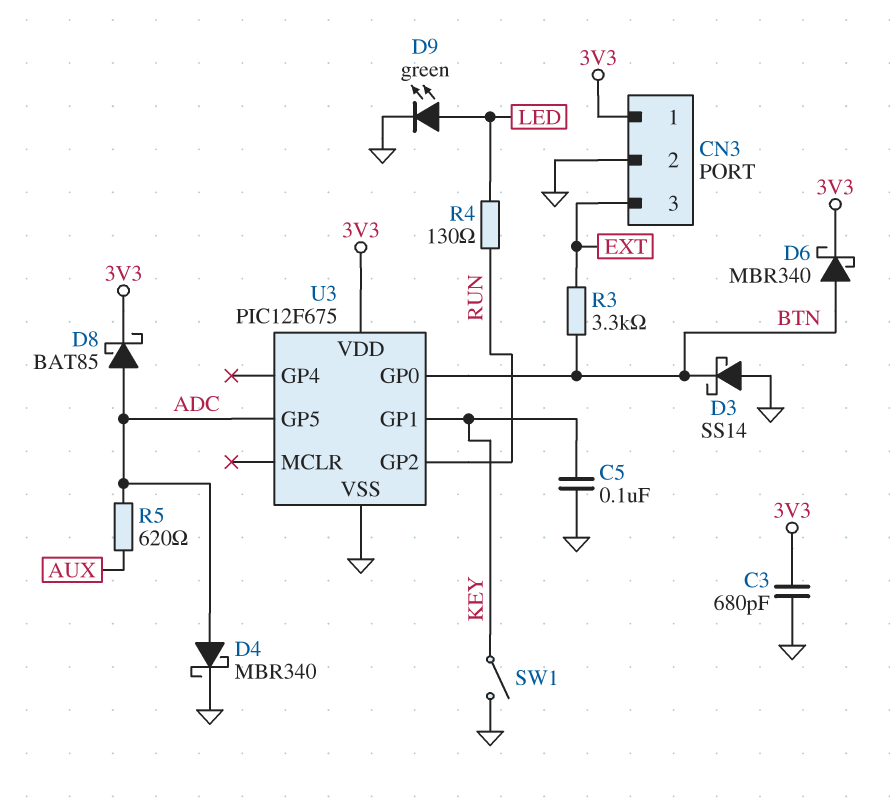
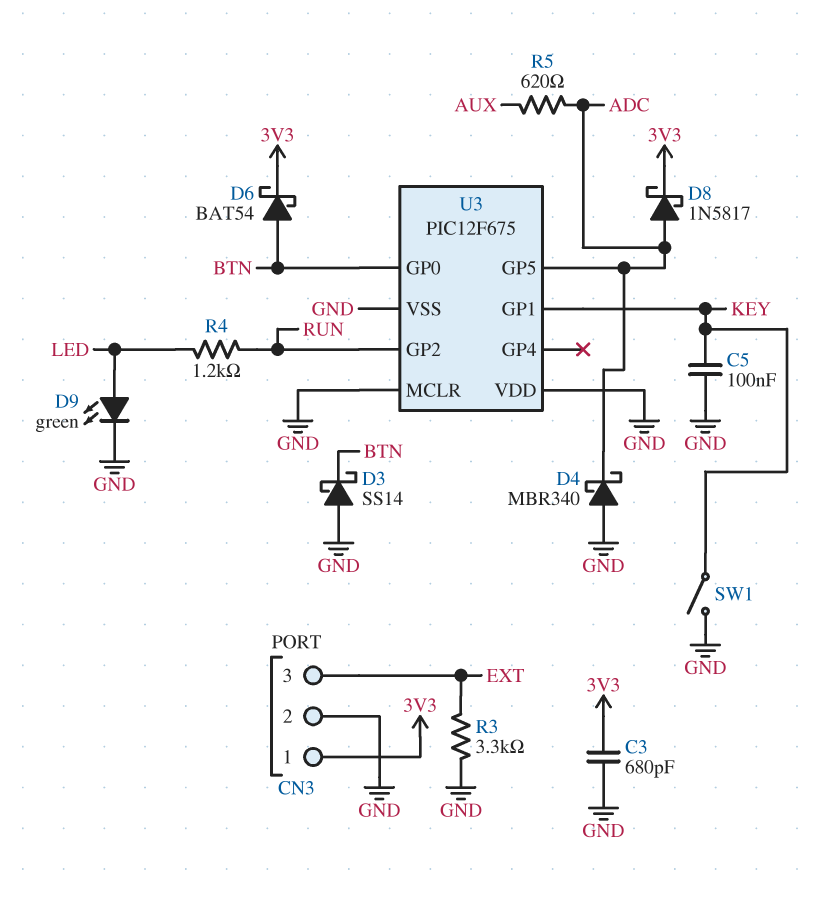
D4: schottky MBR340 (A ADC, K GND) -> schottky MBR340 (A GND, K ADC)
D6: schottky MBR340 (A BTN, K 3V3) -> schottky BAT54 (A BTN, K 3V3)
D8: schottky BAT85 (A ADC, K 3V3) -> schottky 1N5817 (A ADC, K 3V3)
R3: 3.3k (BTN, EXT) -> 3.3k (EXT, GND)
R4: 130 (LED, RUN) -> 1.2k (LED, RUN)
U3 pin MCLR: none -> GND
U3 pin VDD: 3V3 -> GND

